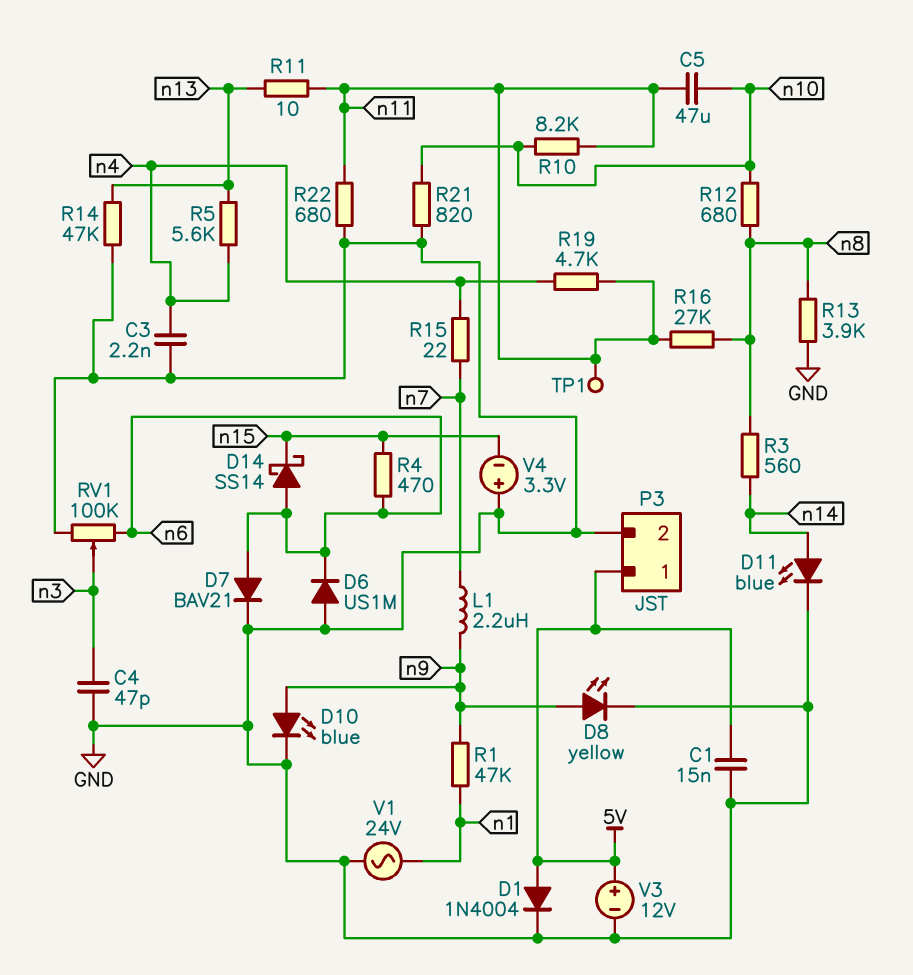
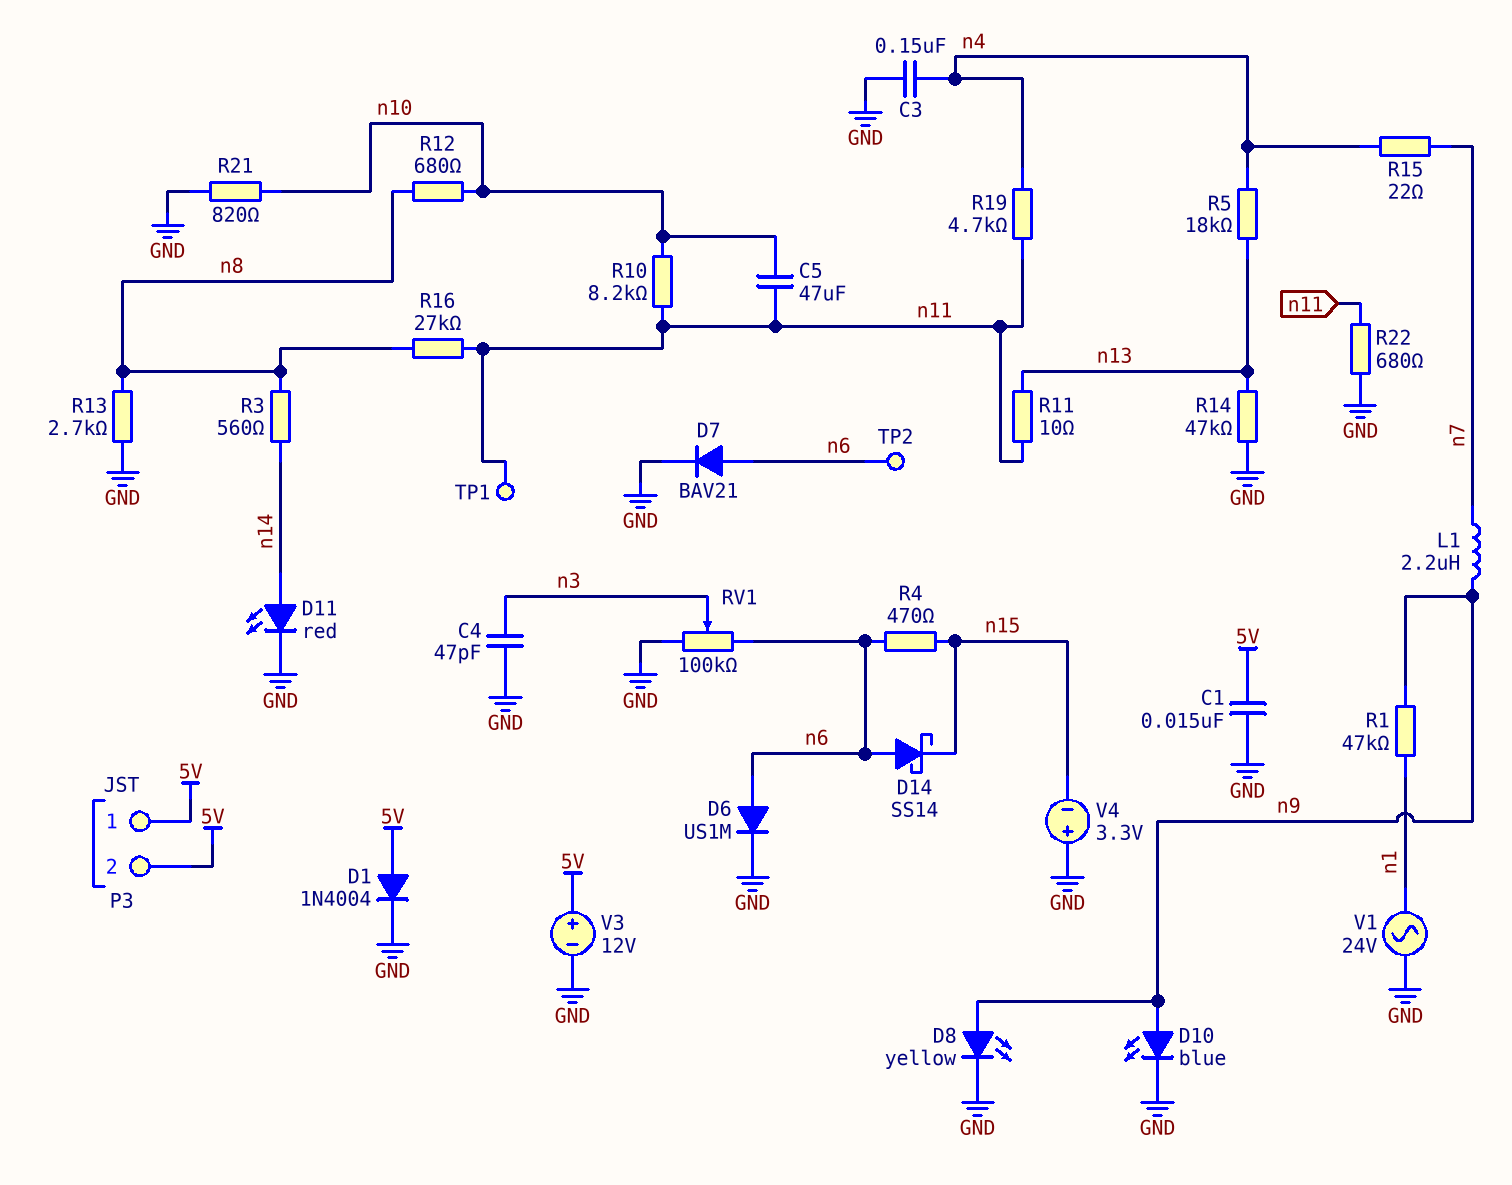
C3: 2.2nF (GND, n4) -> 150nF (GND, n4)
D6: diode US1M (A GND, K n6) -> diode US1M (A n6, K GND)
D11: LED blue (A n14, K GND) -> LED red (A n14, K GND)
P3 pin 2: GND -> 5V
R5: 5.6k (n4, n13) -> 18k (n4, n13)
R13: 3.9k (GND, n8) -> 2.7k (GND, n8)
TP2: none -> test point (n6)

